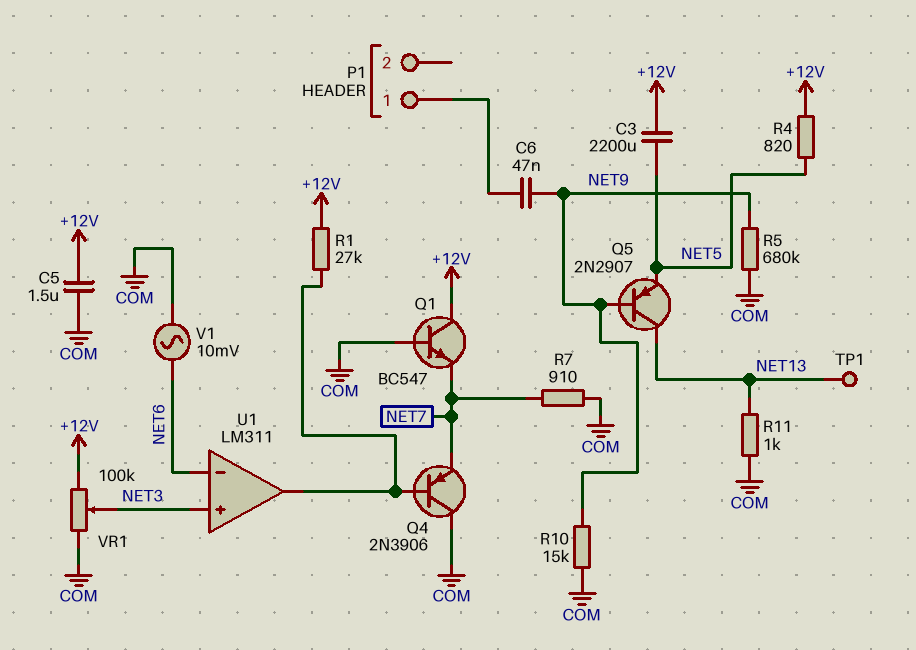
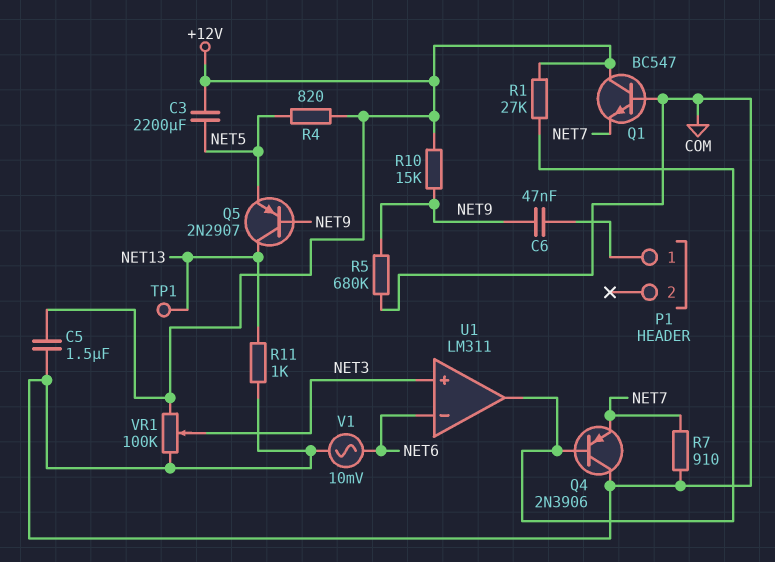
R10: 15k (COM, NET9) -> 15k (+12V, NET9)

